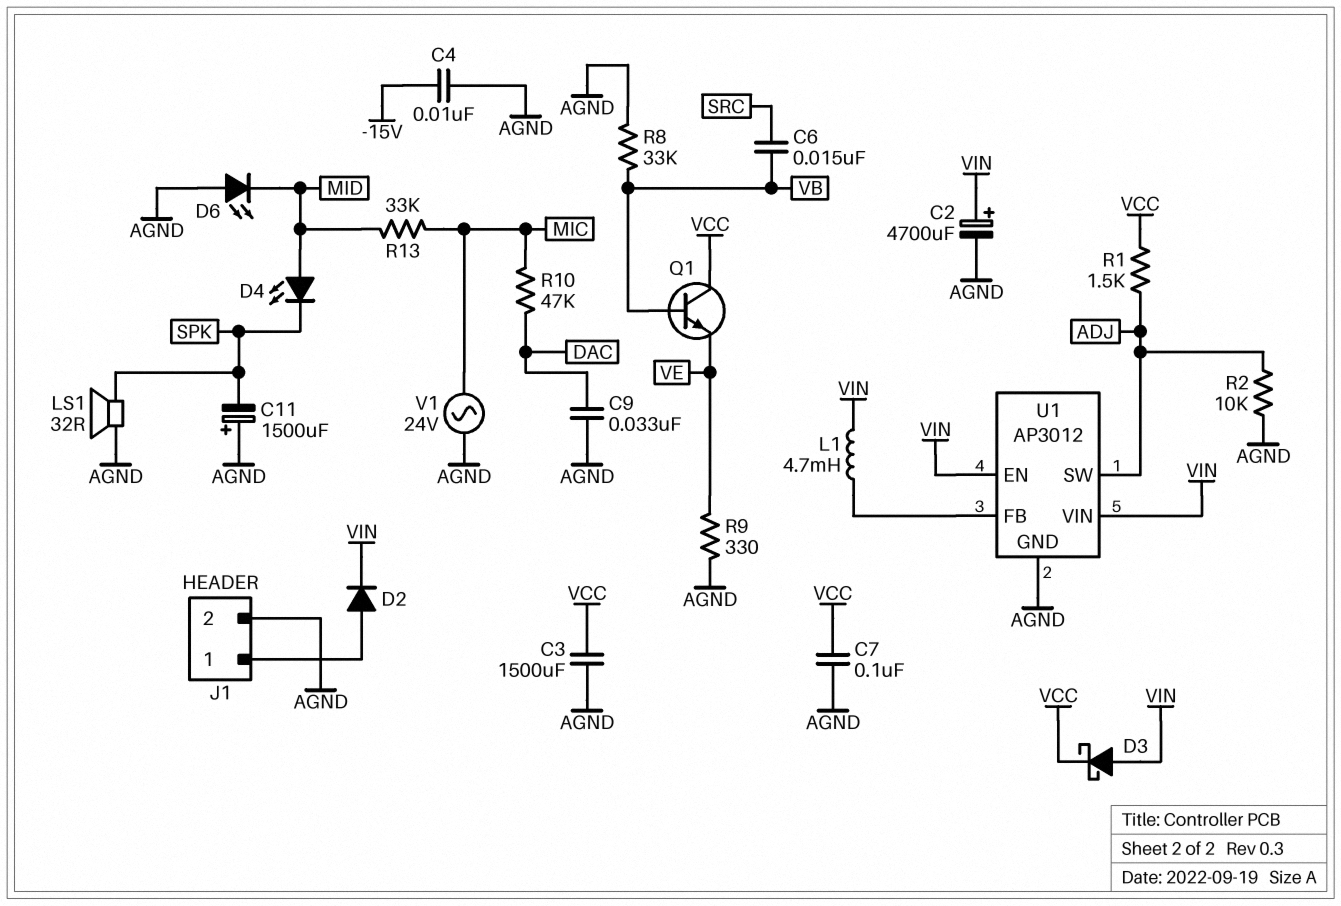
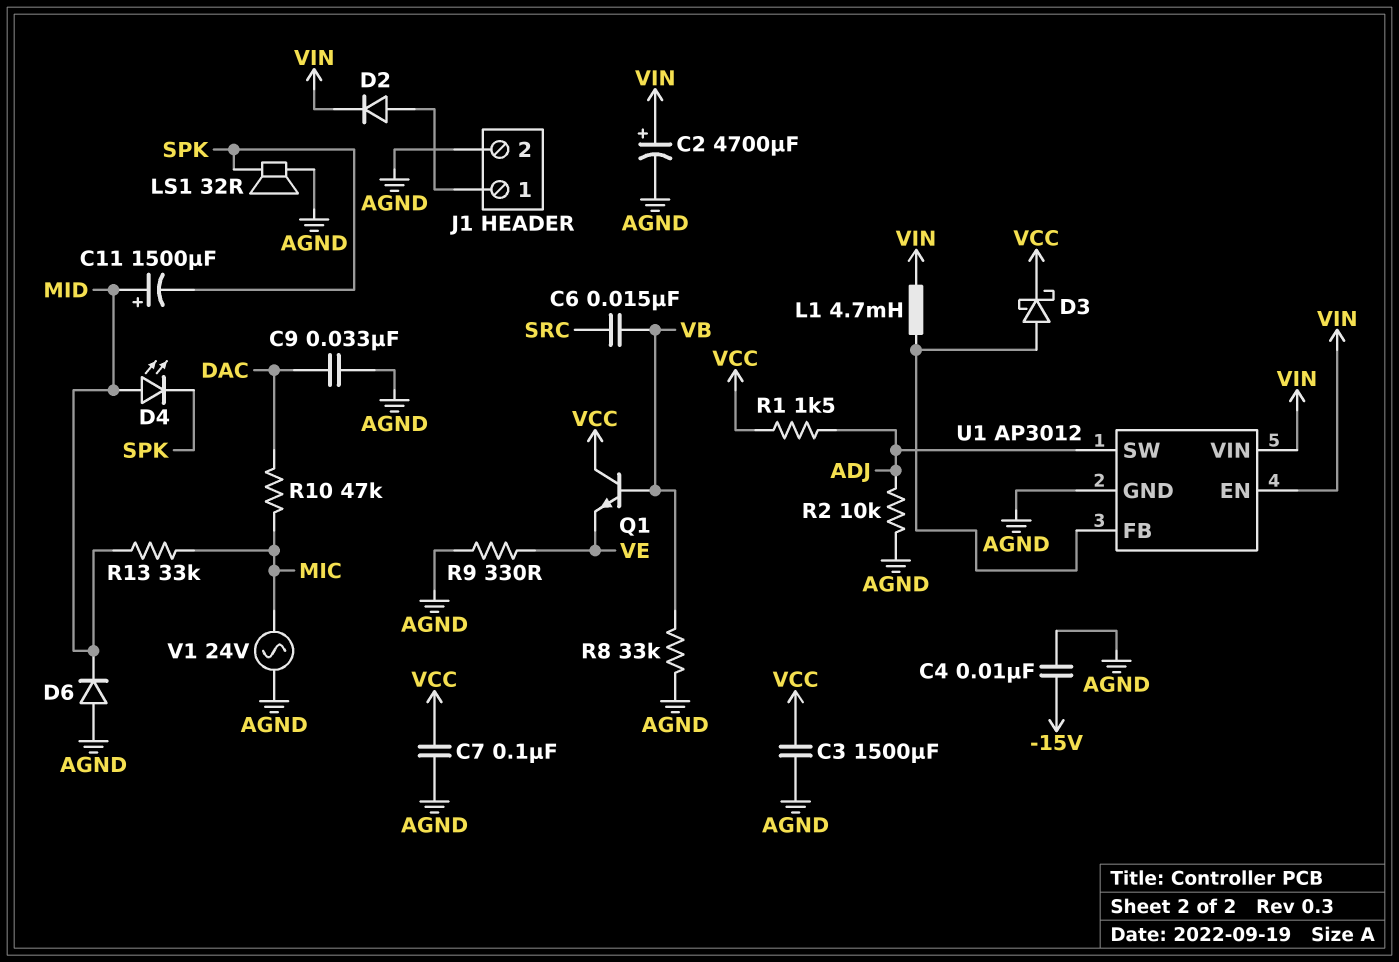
C11: 1500uF (plus AGND, minus SPK) -> 1500uF (plus MID, minus SPK)
D3: schottky (A VIN, K VCC) -> schottky (A U1/FB, K VCC)
D6: LED (A AGND, K MID) -> diode (A AGND, K MID)

